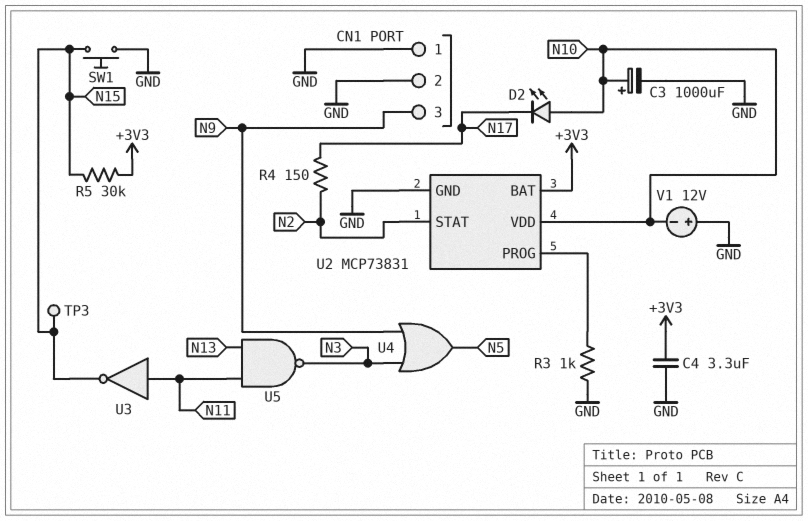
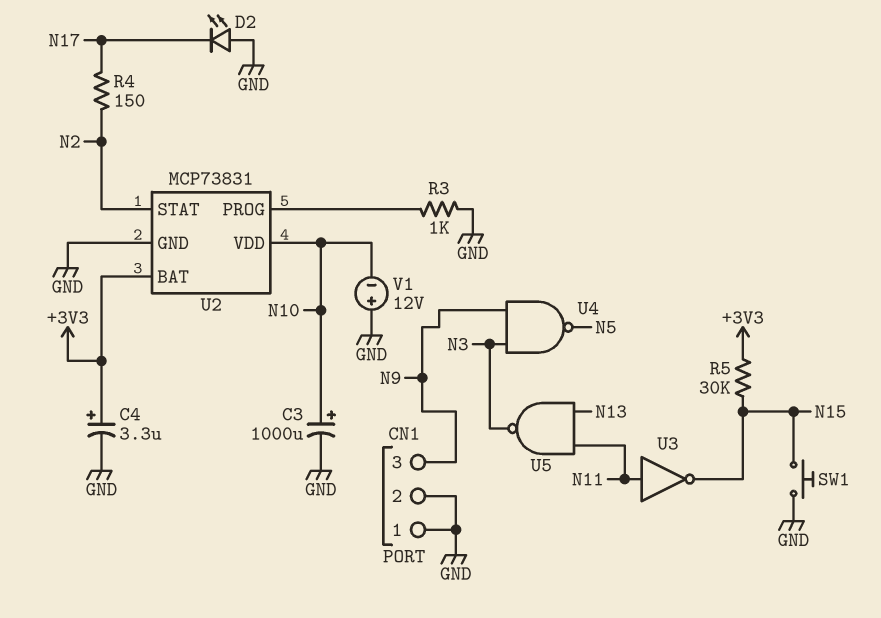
C4: 3.3uF (+3V3, GND) -> 3.3uF (plus +3V3, minus GND)
D2: LED (A N10, K N17) -> LED (A GND, K N17)
TP3: test point (N15) -> none
U4: OR (in N3, in N9, out N5) -> NAND (in N3, in N9, out N5)

